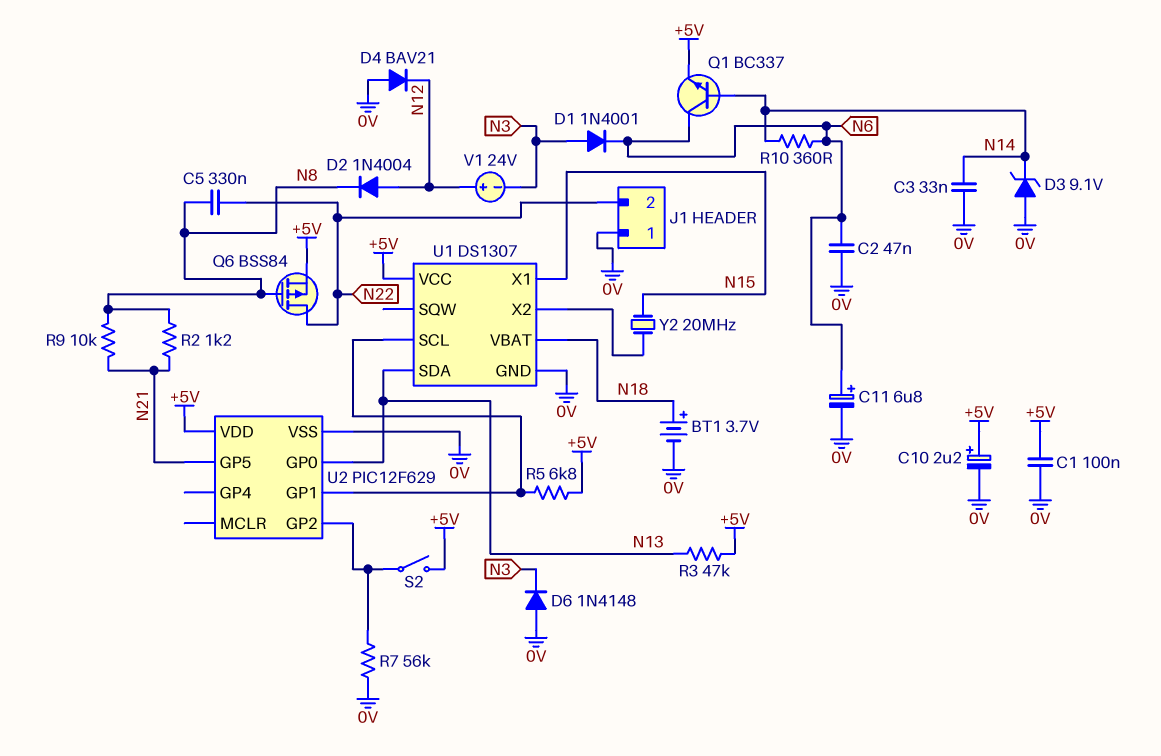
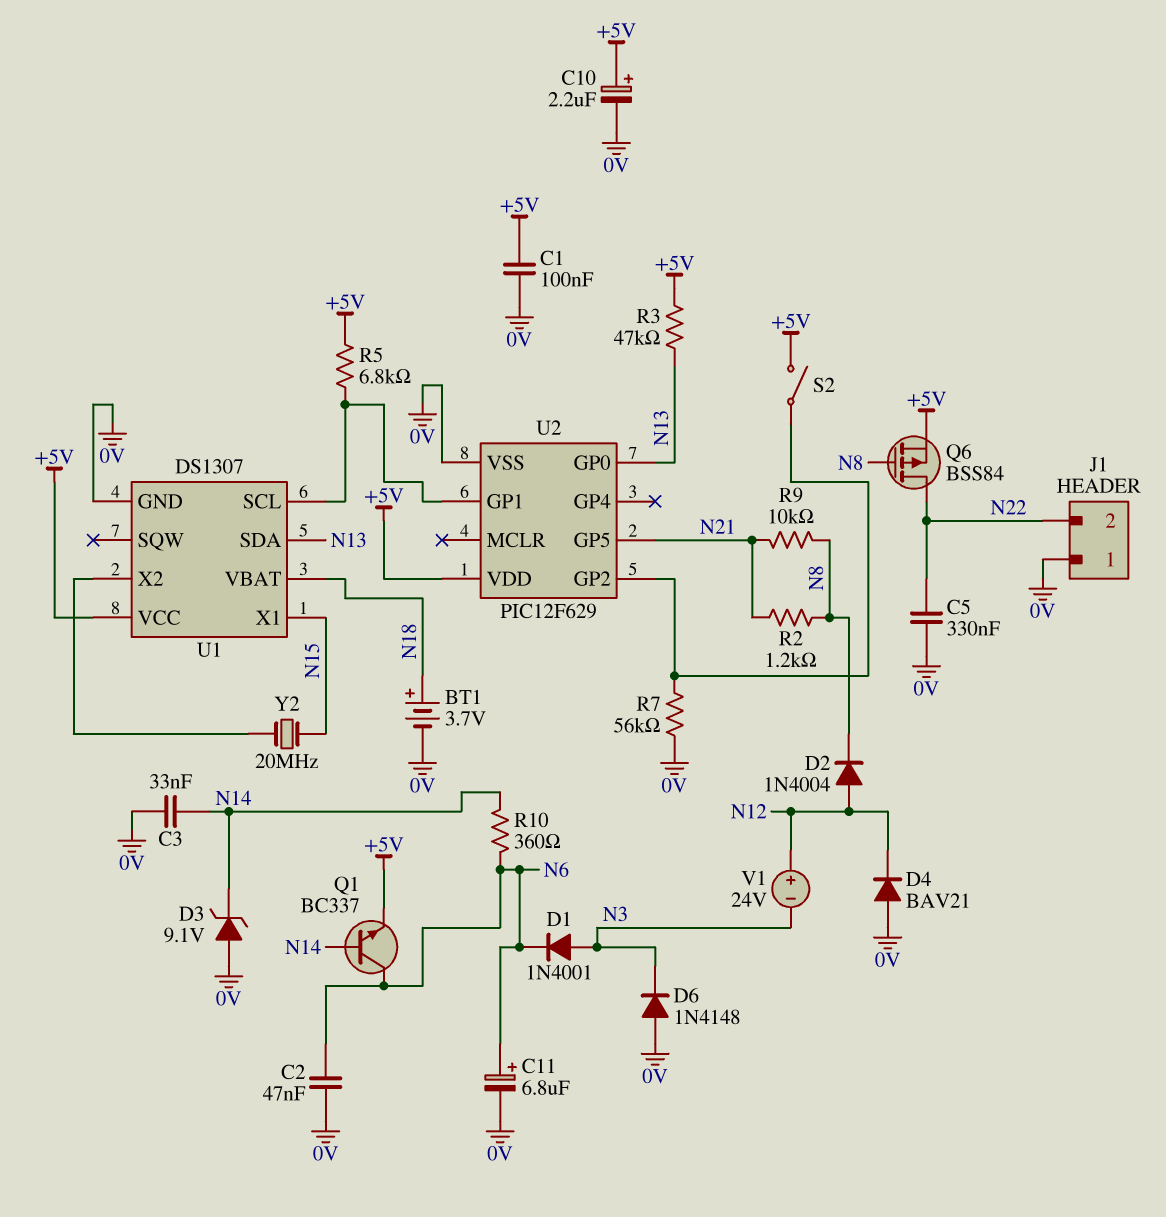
C5: 330nF (N8, N22) -> 330nF (0V, N22)

